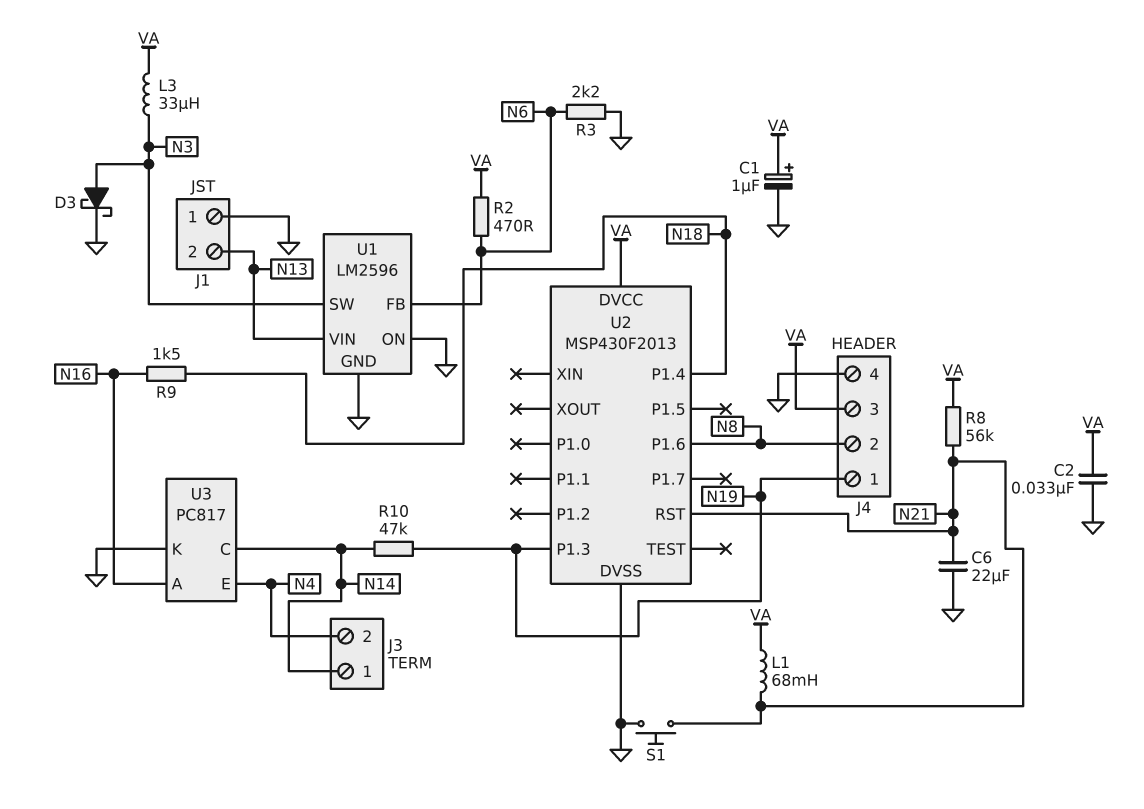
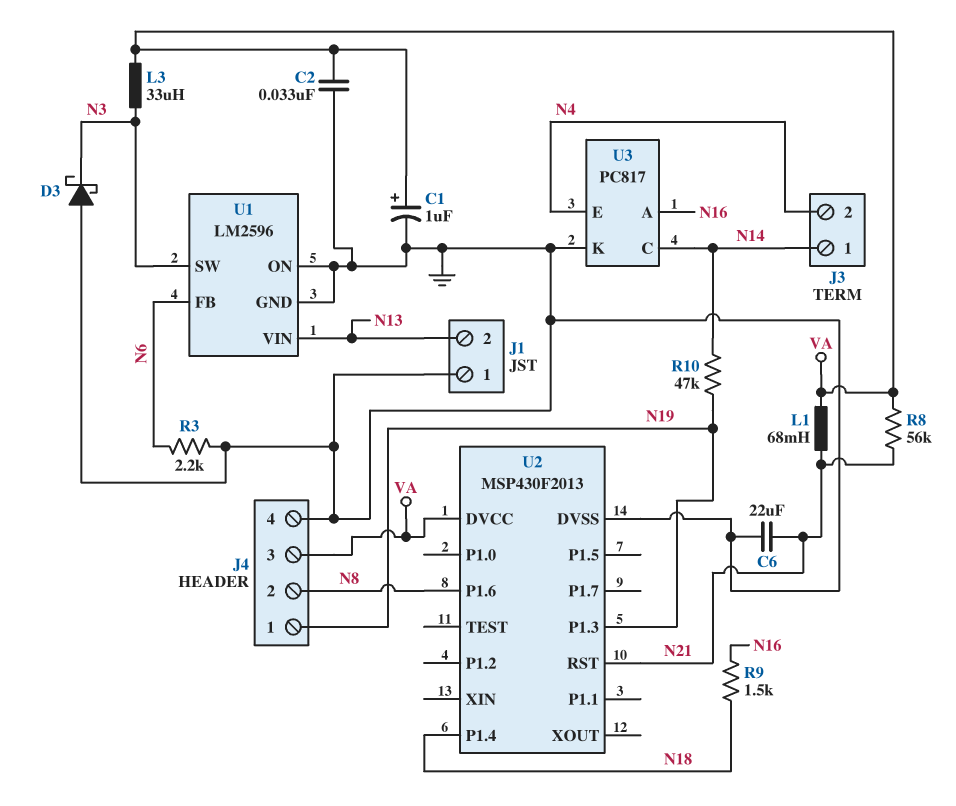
D3: schottky (A N3, K GND) -> schottky (A GND, K N3)
R2: 470 (N6, VA) -> none
S1: button (GND, N21) -> none

